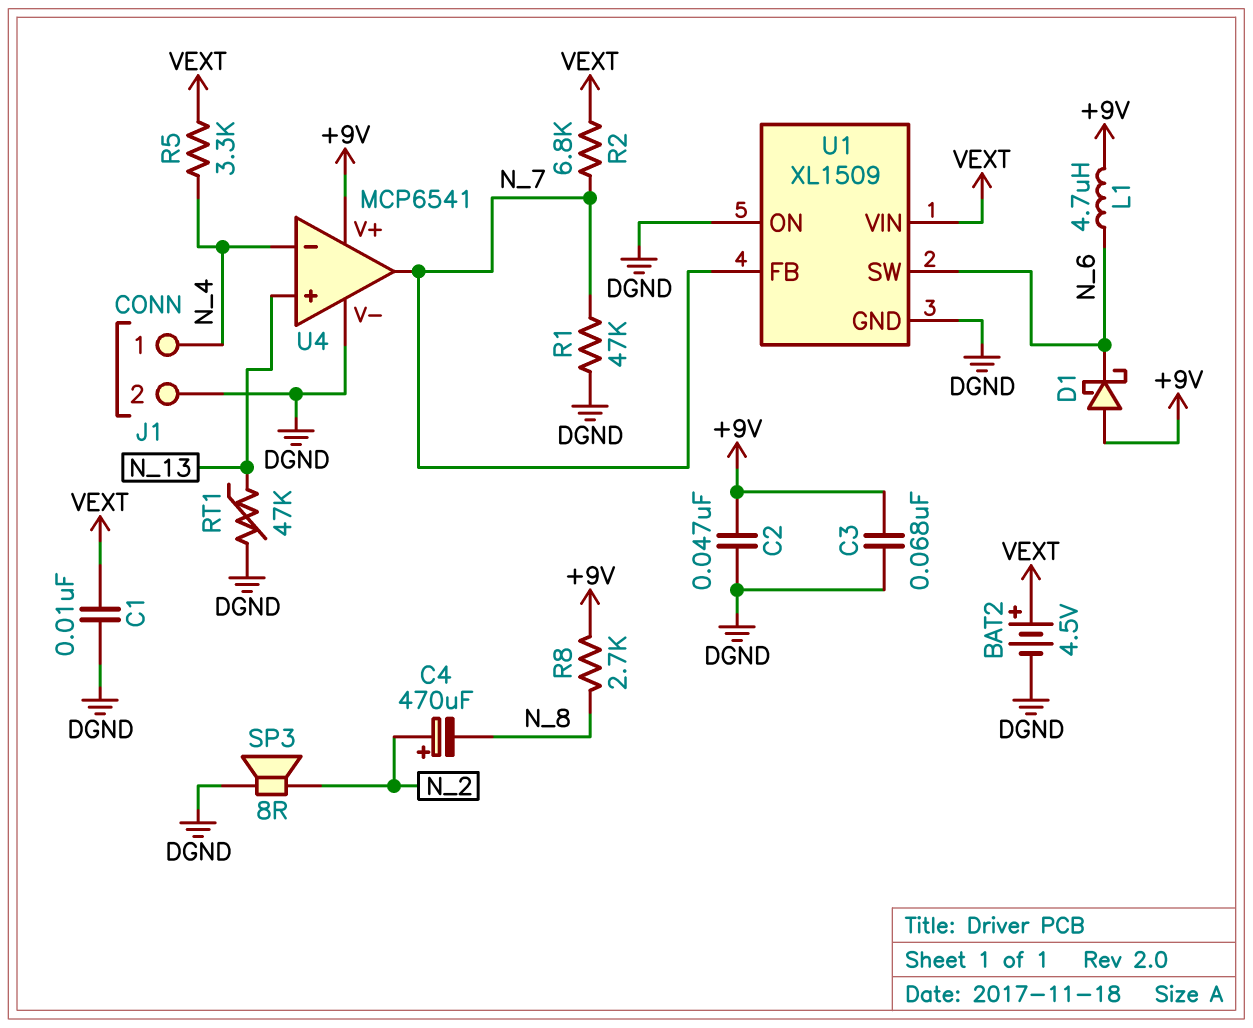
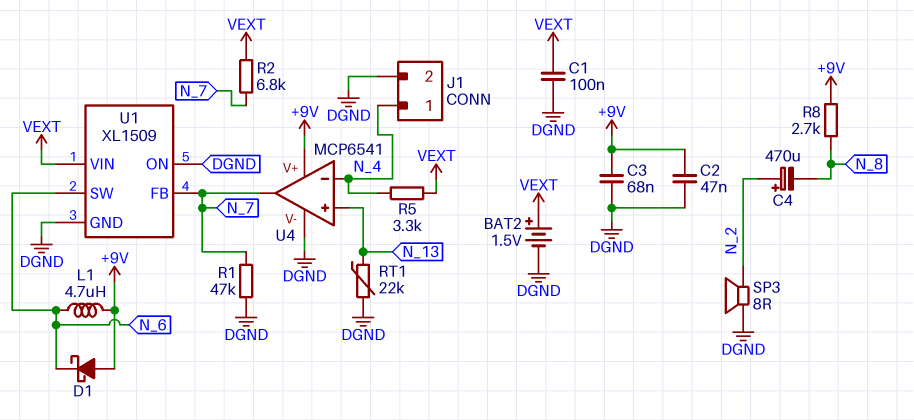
BAT2: 4.5V (plus VEXT, minus DGND) -> 1.5V (plus VEXT, minus DGND)
C1: 10nF (DGND, VEXT) -> 100nF (DGND, VEXT)
RT1: 47k (DGND, N_13) -> 22k (DGND, N_13)

